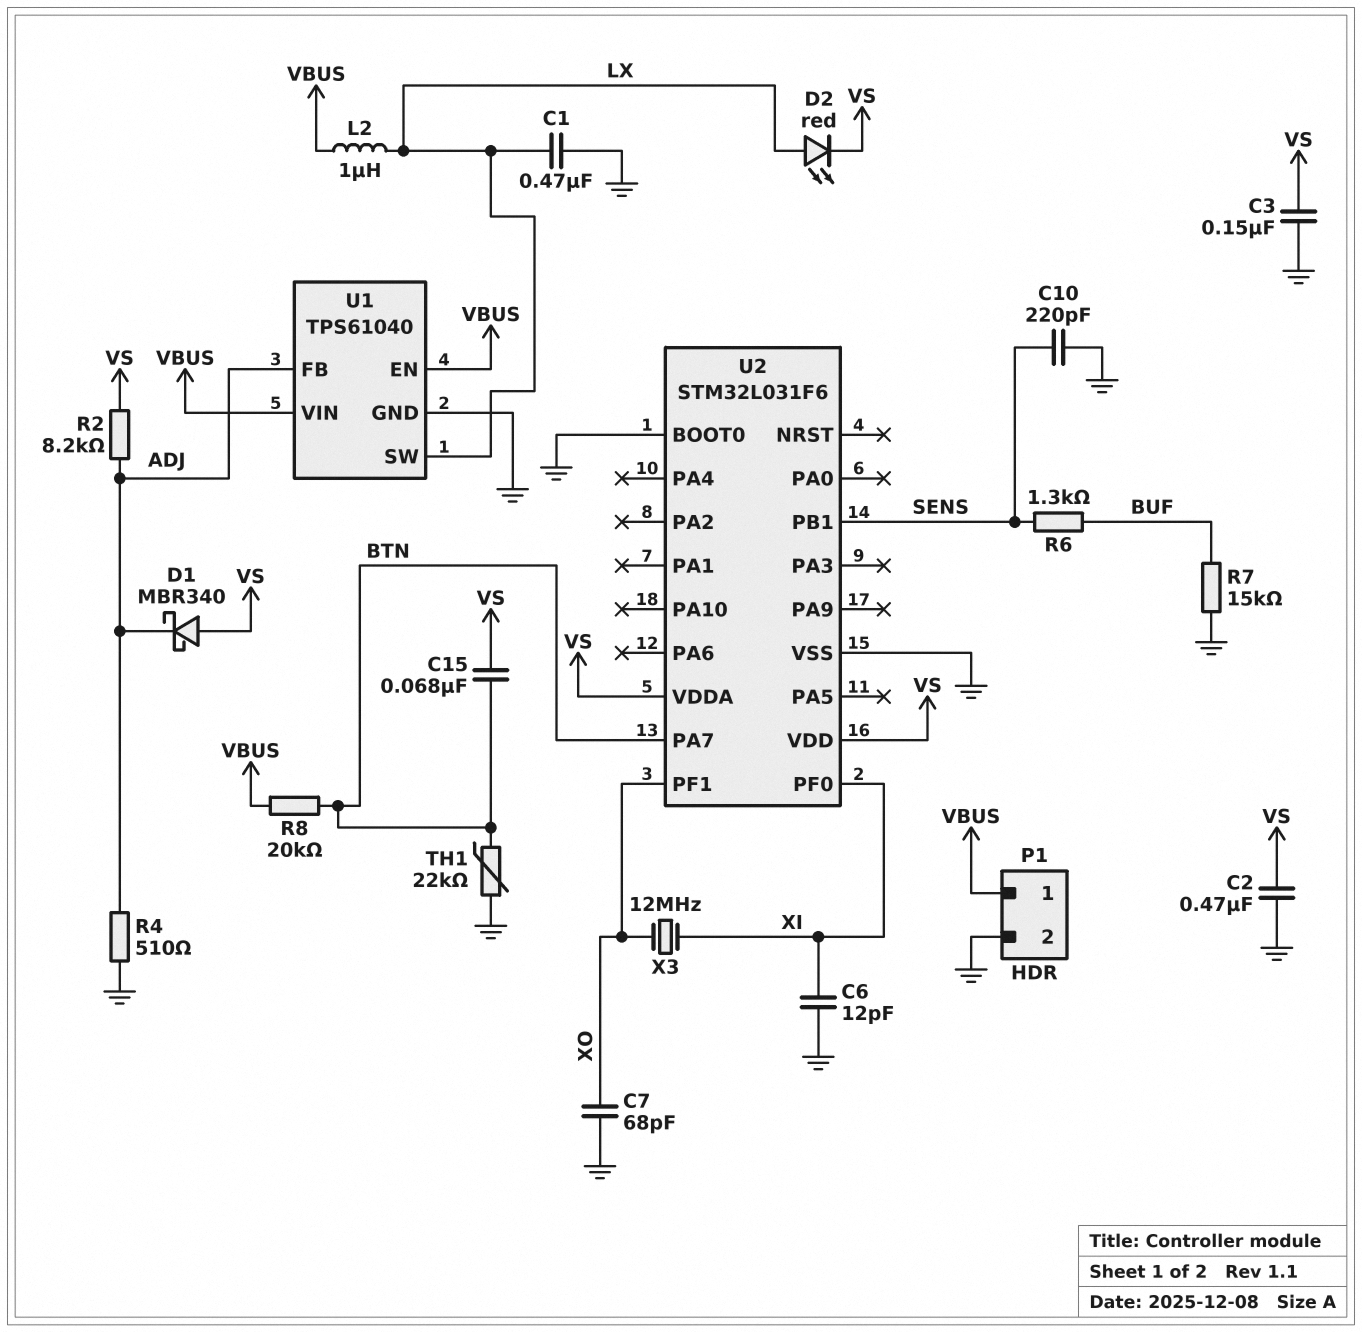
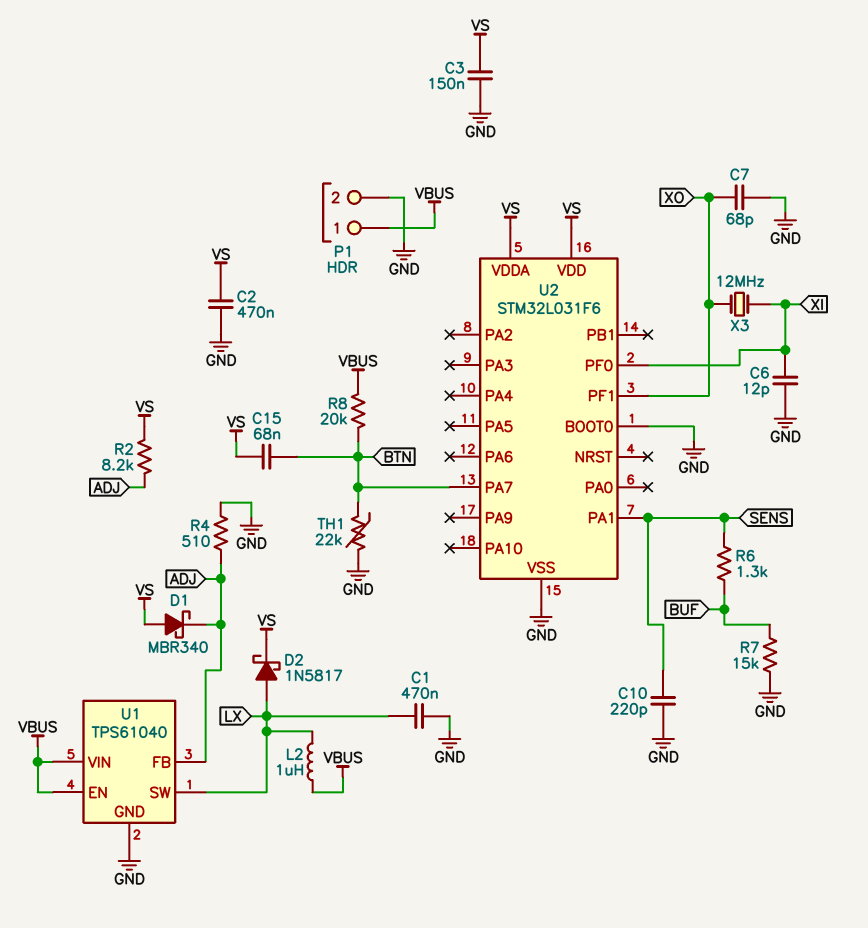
D2: LED red (A LX, K VS) -> schottky 1N5817 (A LX, K VS)
U2 pin PA1: none -> SENS
U2 pin PB1: SENS -> none

